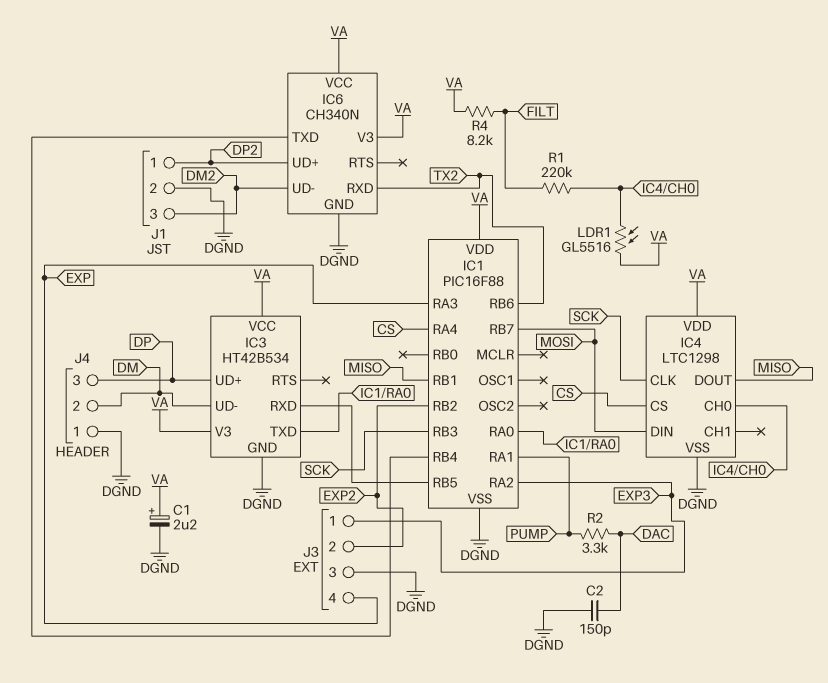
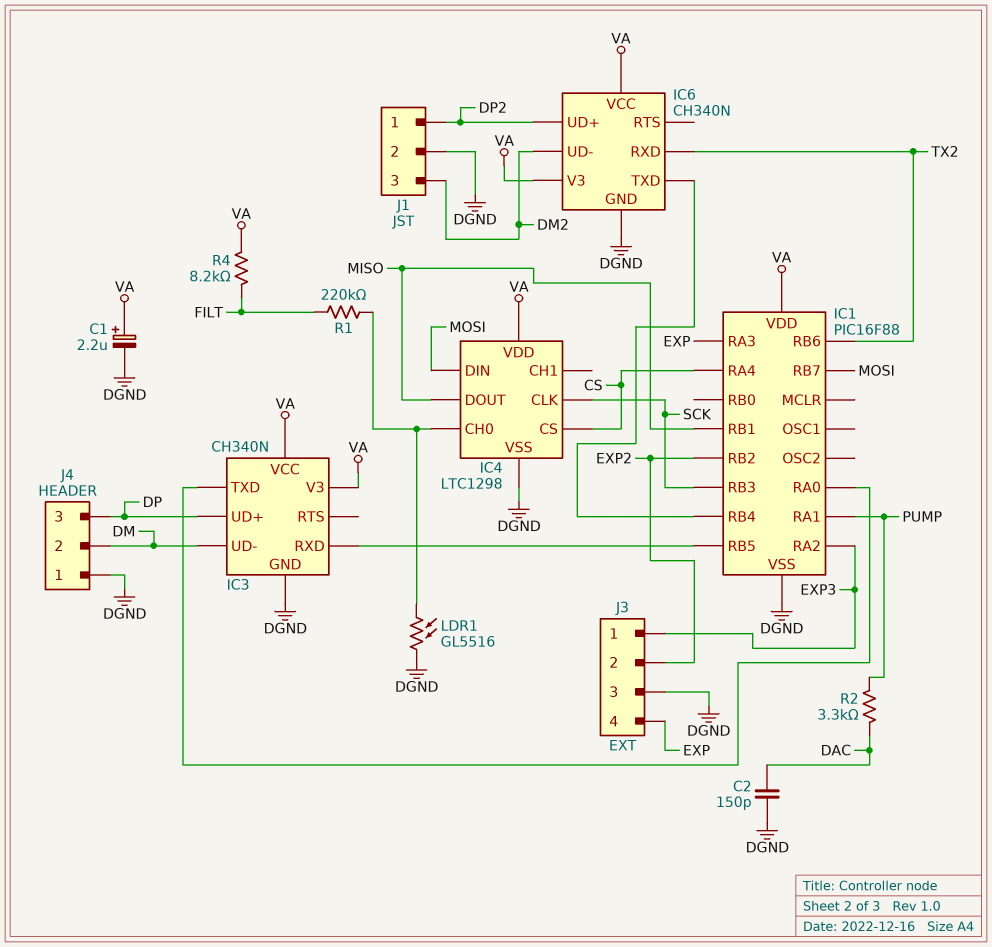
IC3: HT42B534 -> CH340N
LDR1: GL5516 (IC4/CH0, VA) -> GL5516 (DGND, IC4/CH0)

